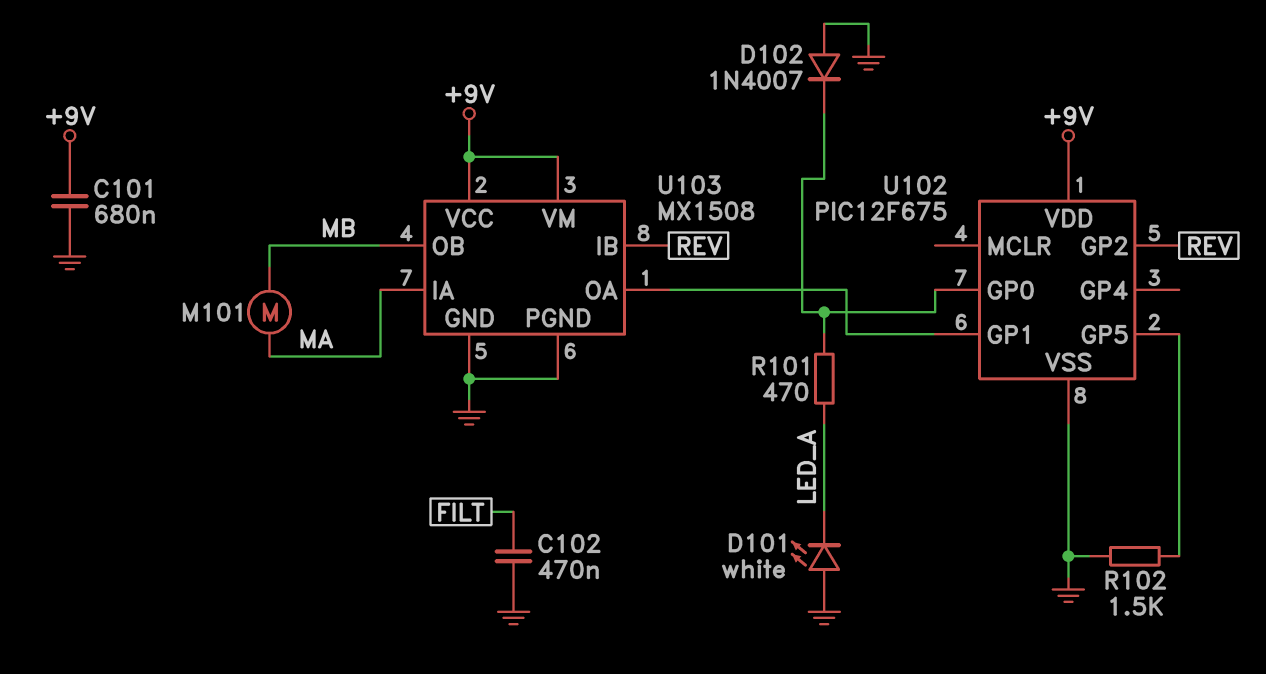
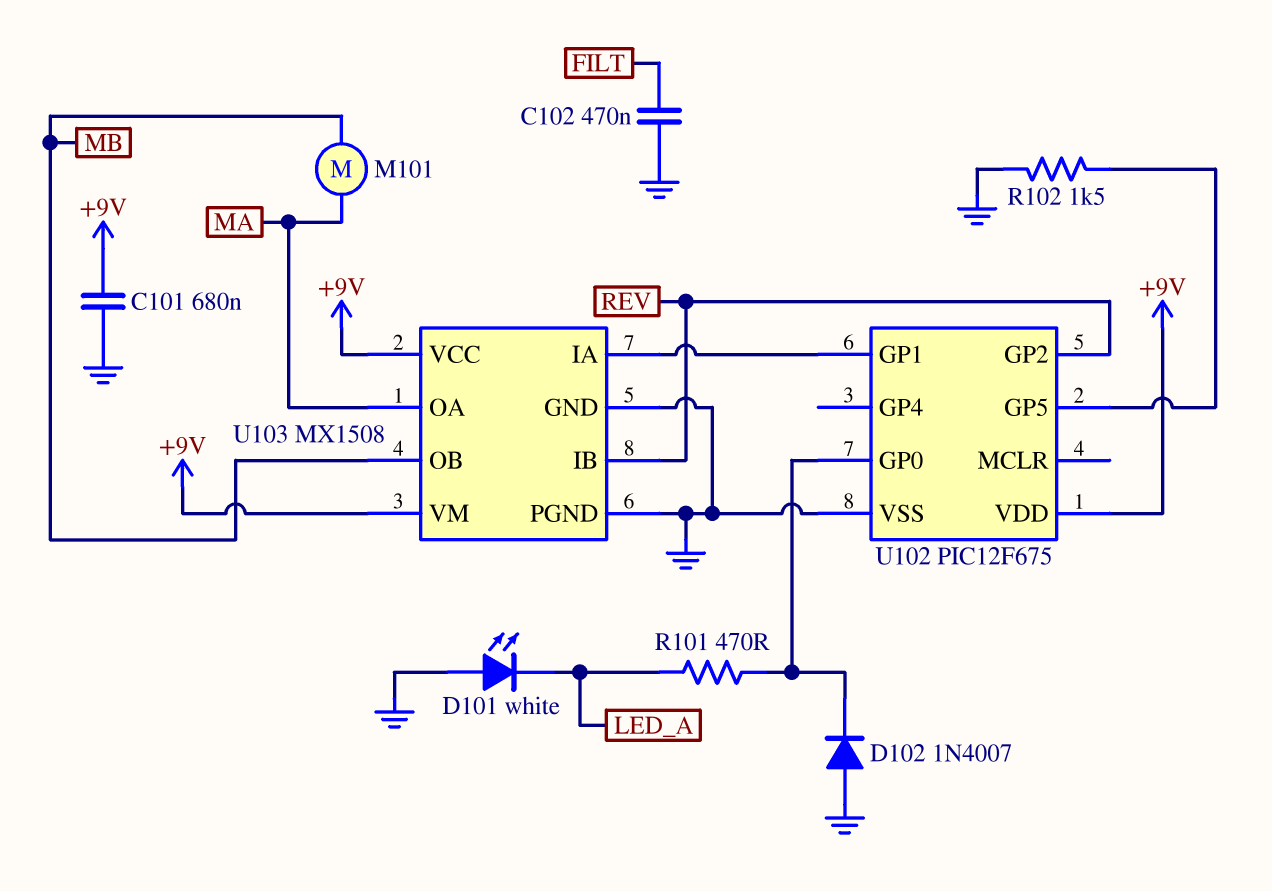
U103 pin IA: MA -> U102/GP1
U103 pin OA: U102/GP1 -> MA

